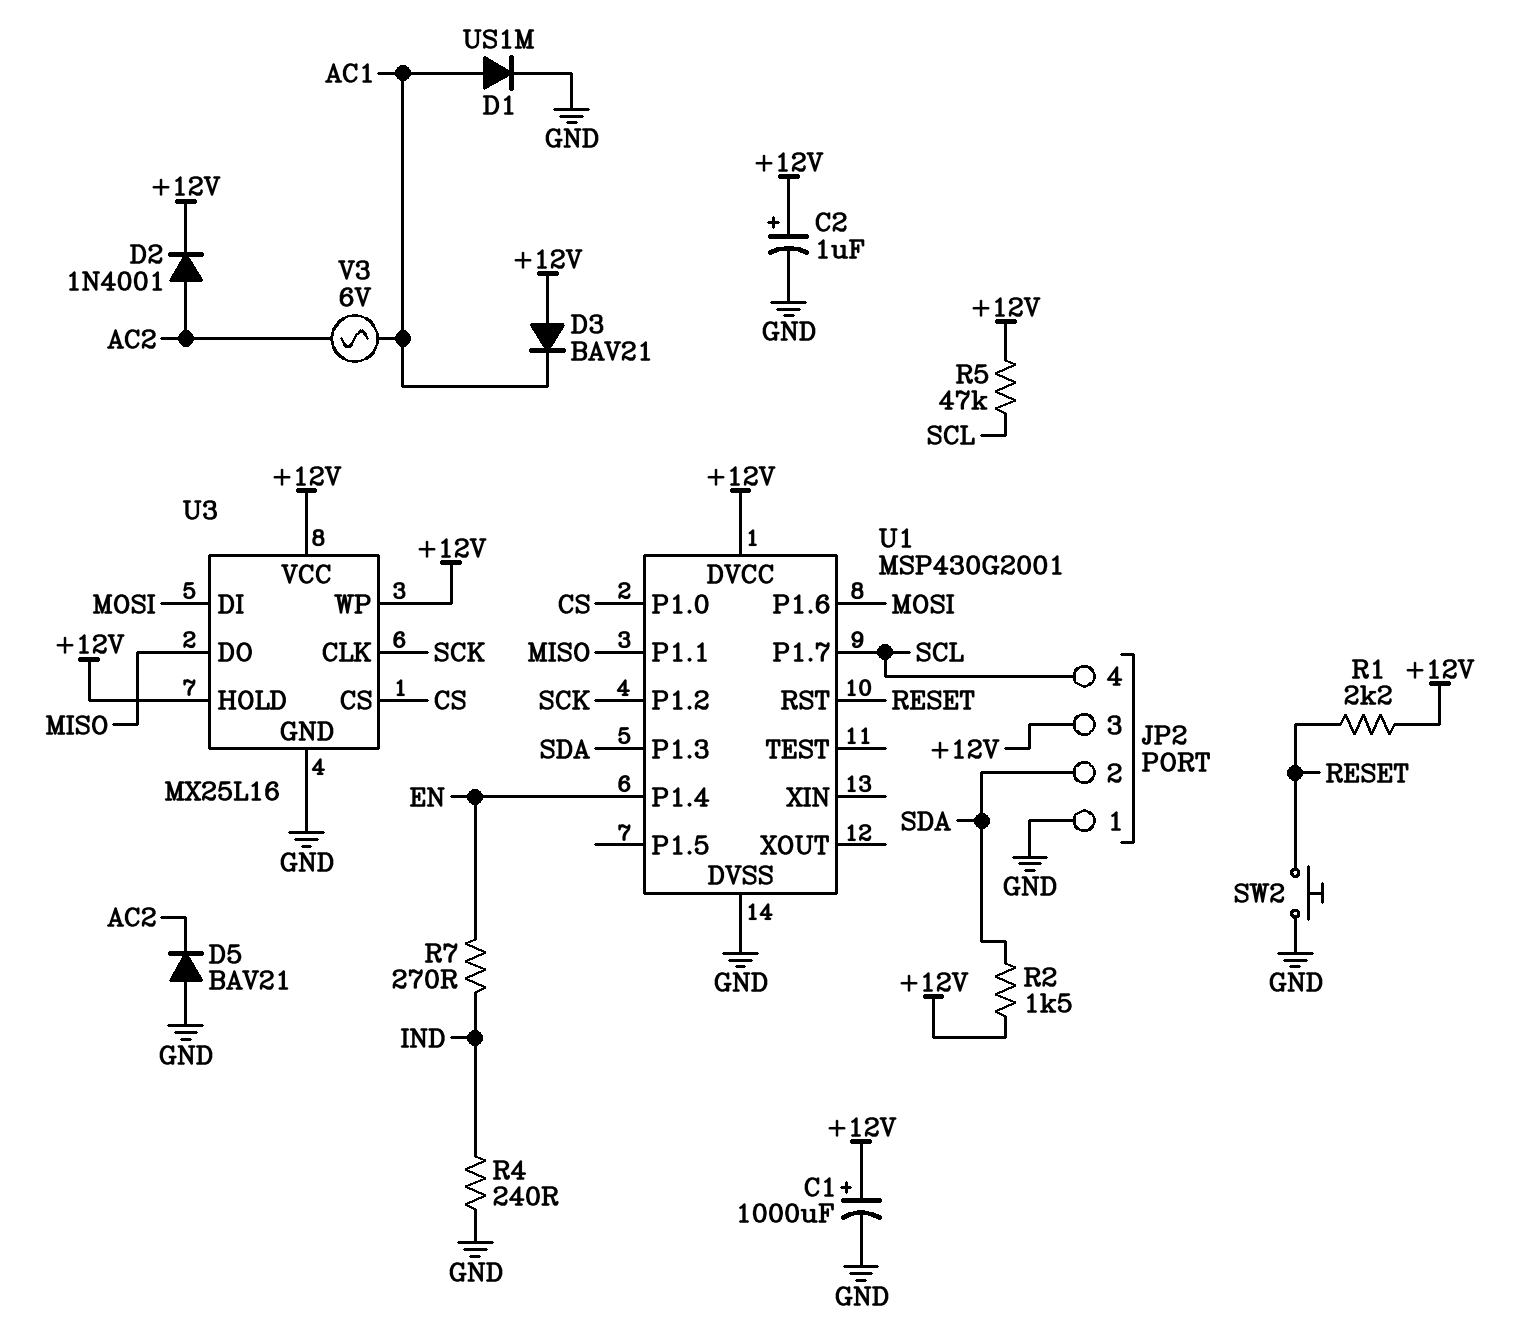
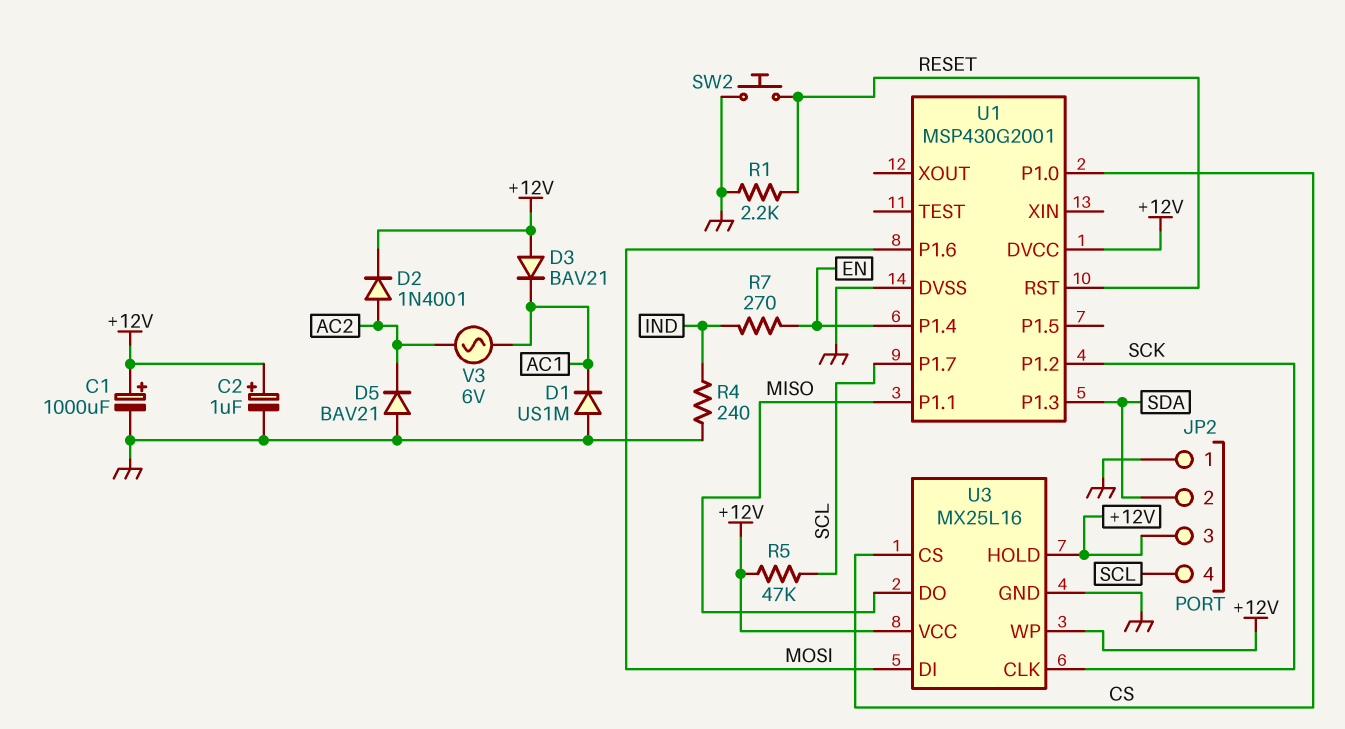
D1: diode US1M (A AC1, K GND) -> diode US1M (A GND, K AC1)
R1: 2.2k (+12V, RESET) -> 2.2k (GND, RESET)
R2: 1.5k (+12V, SDA) -> none

